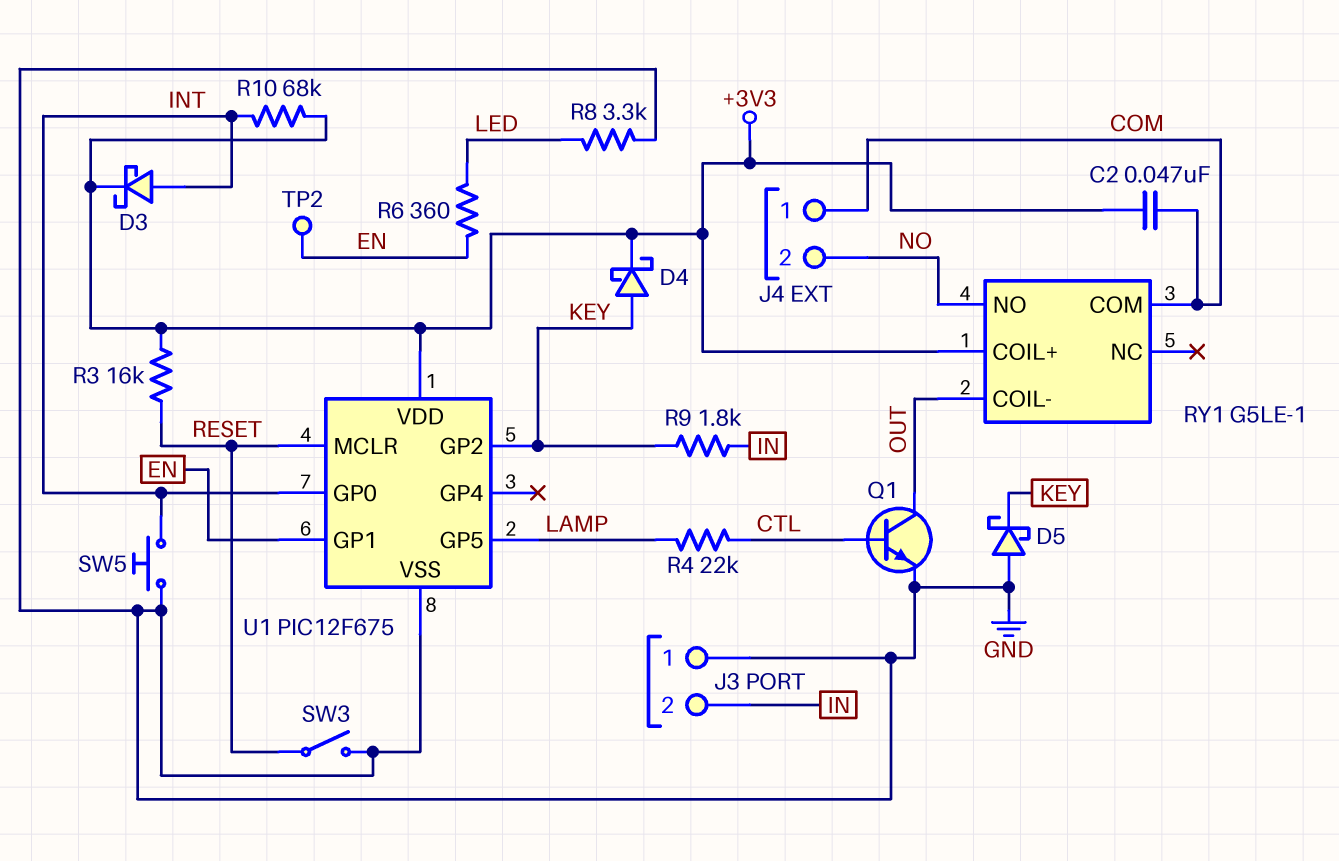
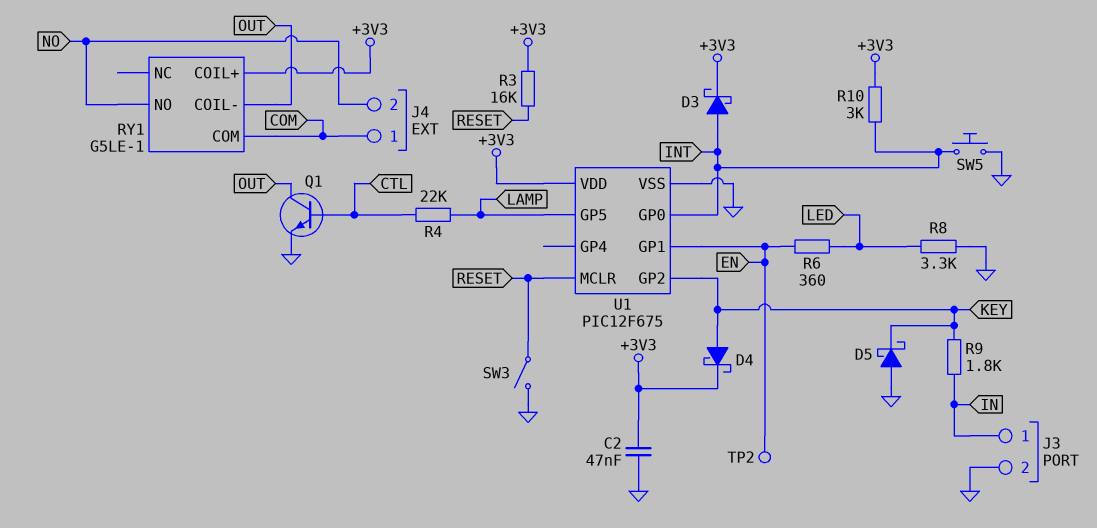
C2: 47nF (+3V3, COM) -> 47nF (+3V3, GND)
J3 pin 1: GND -> IN
J3 pin 2: IN -> GND
R10: 68k (+3V3, INT) -> 3k (+3V3, INT)

